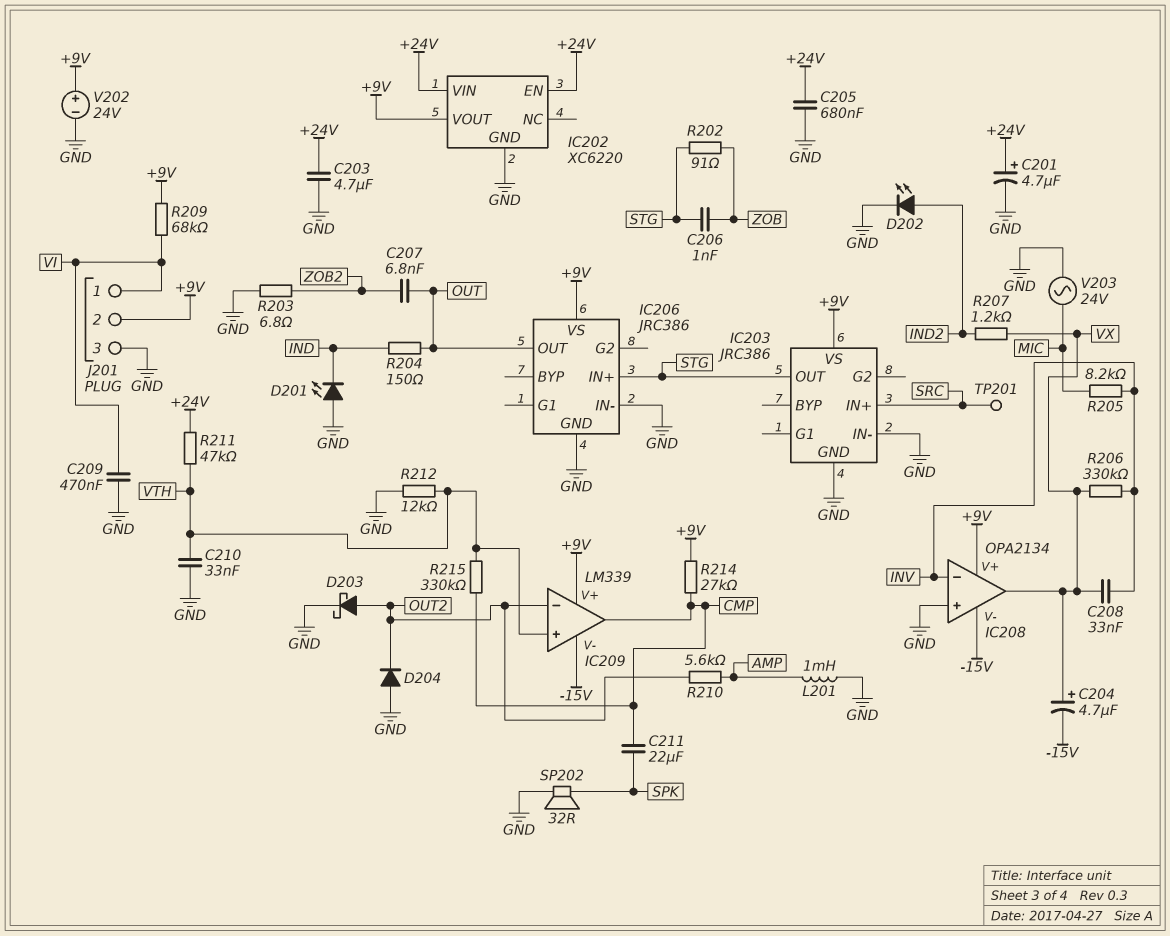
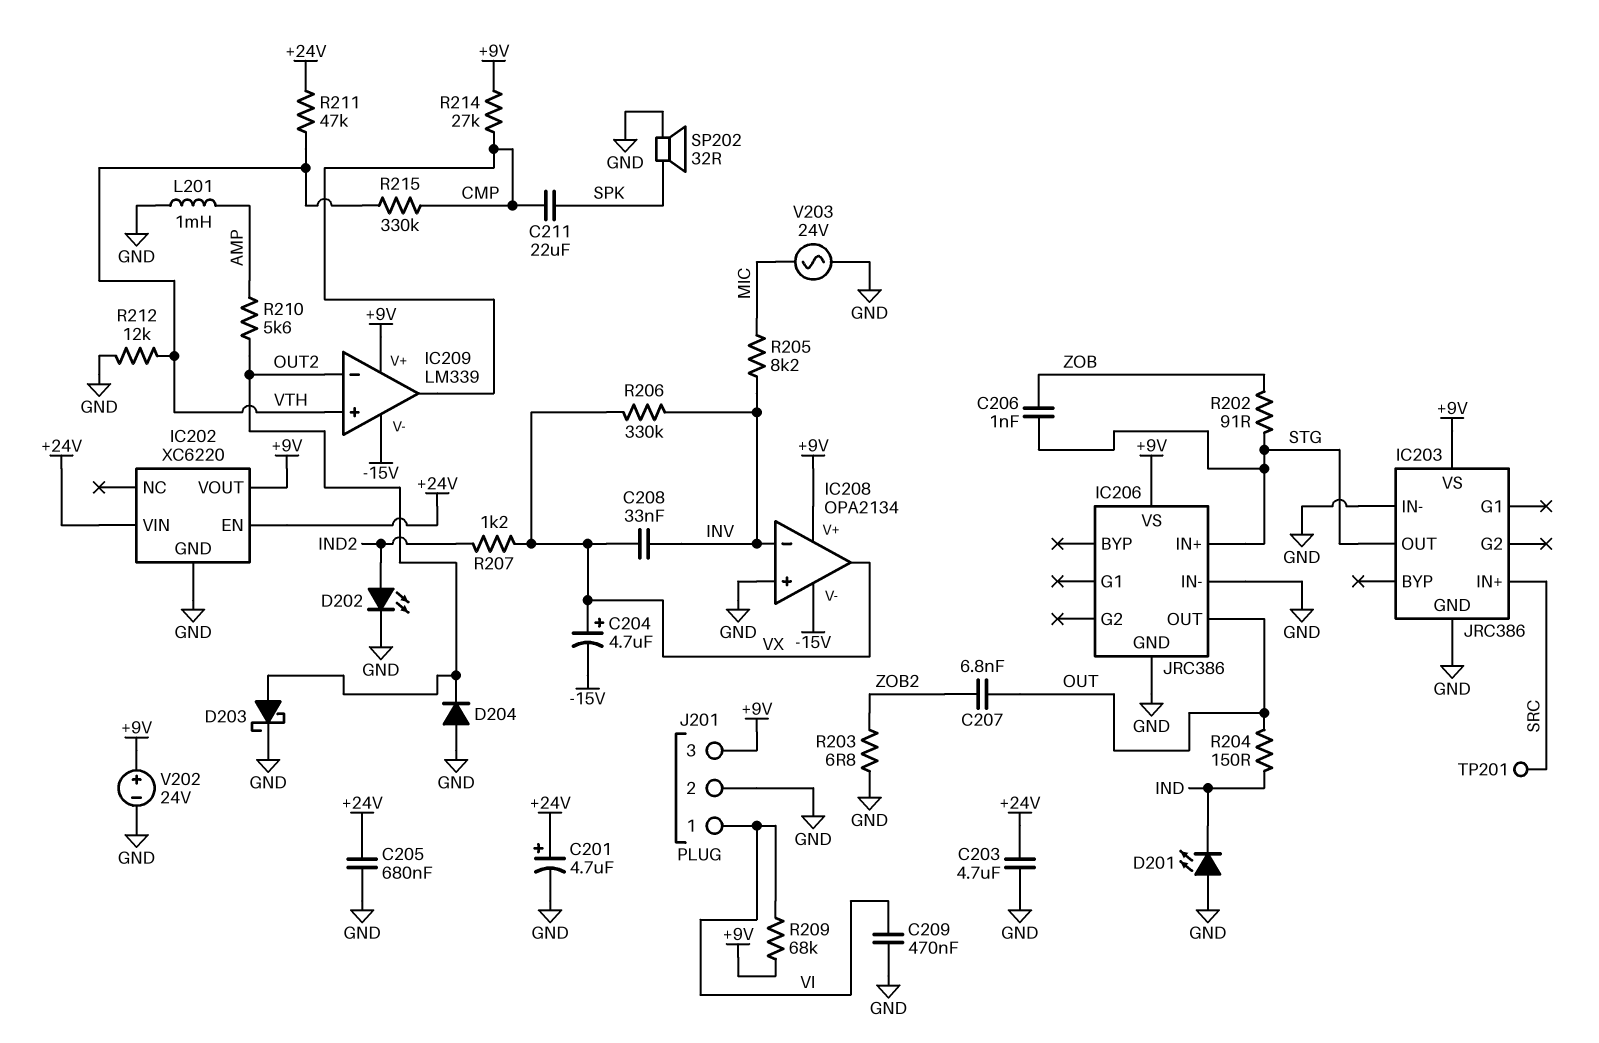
C210: 33nF (GND, VTH) -> none
J201 pin 2: +9V -> GND
J201 pin 3: GND -> +9V

